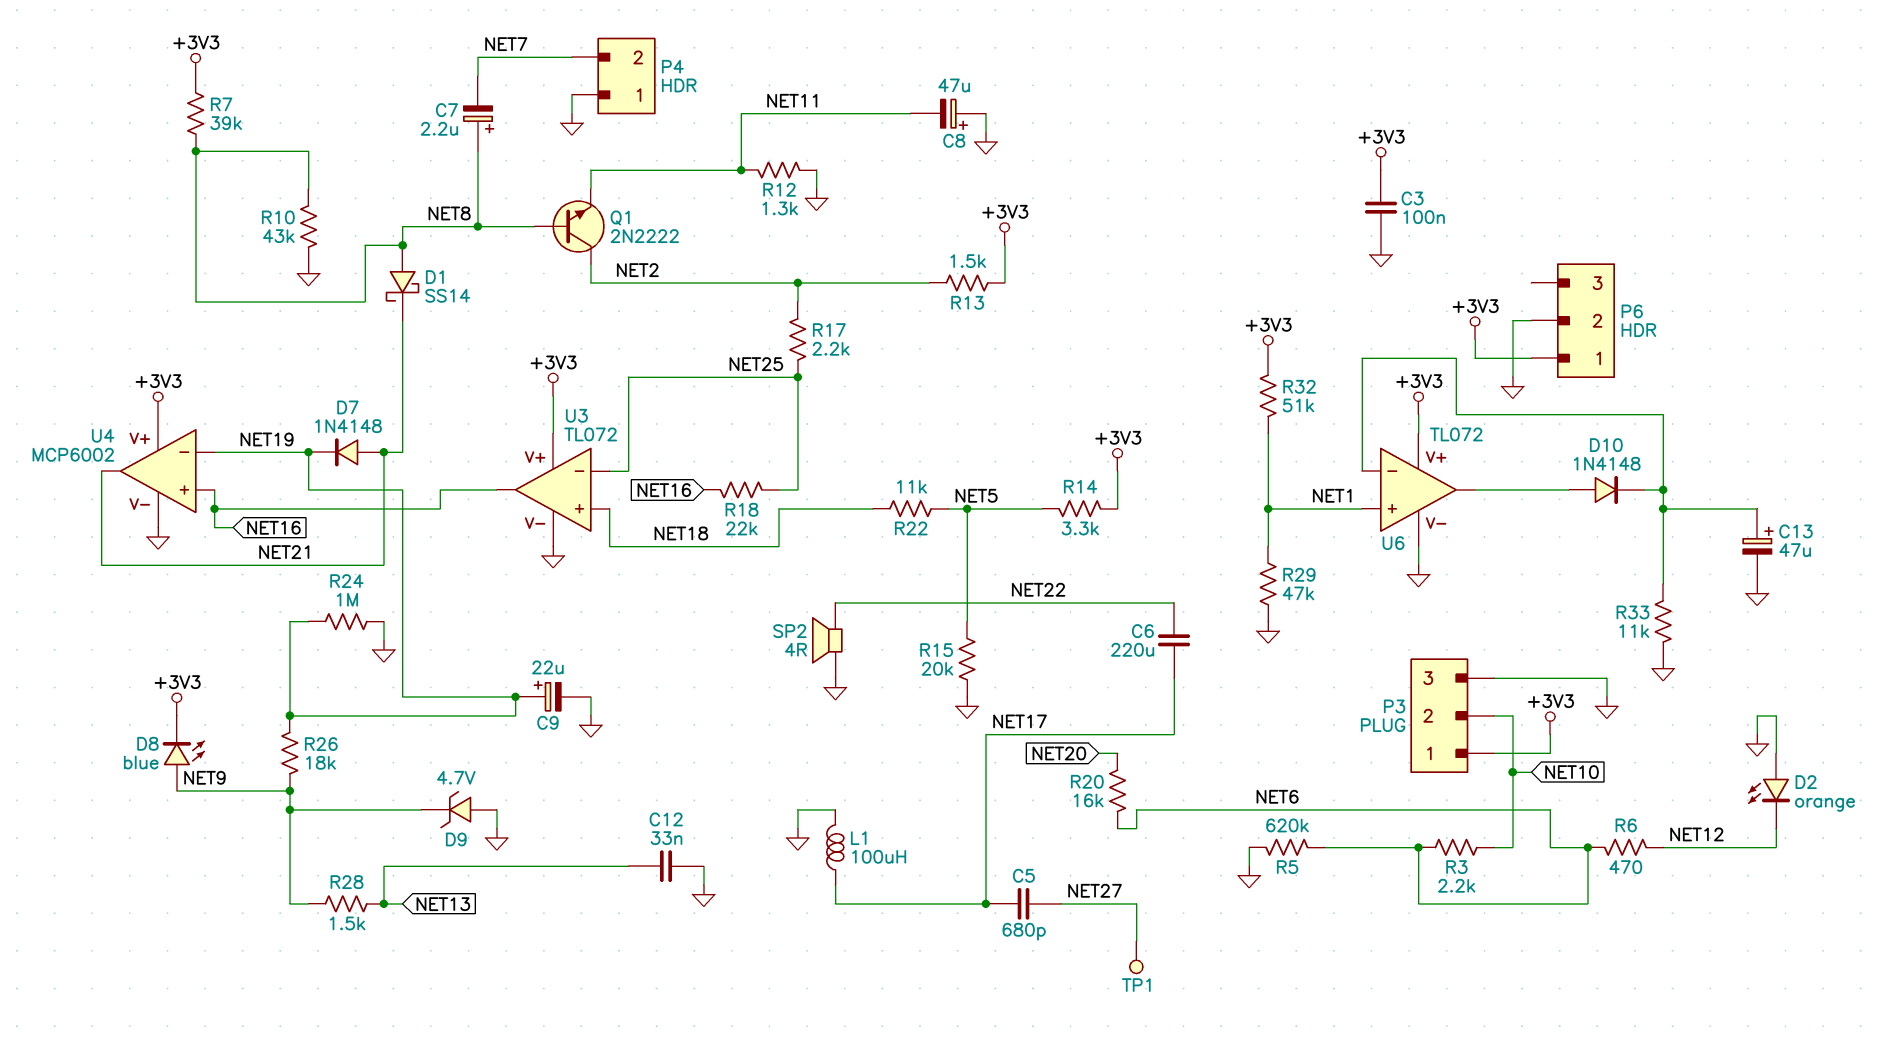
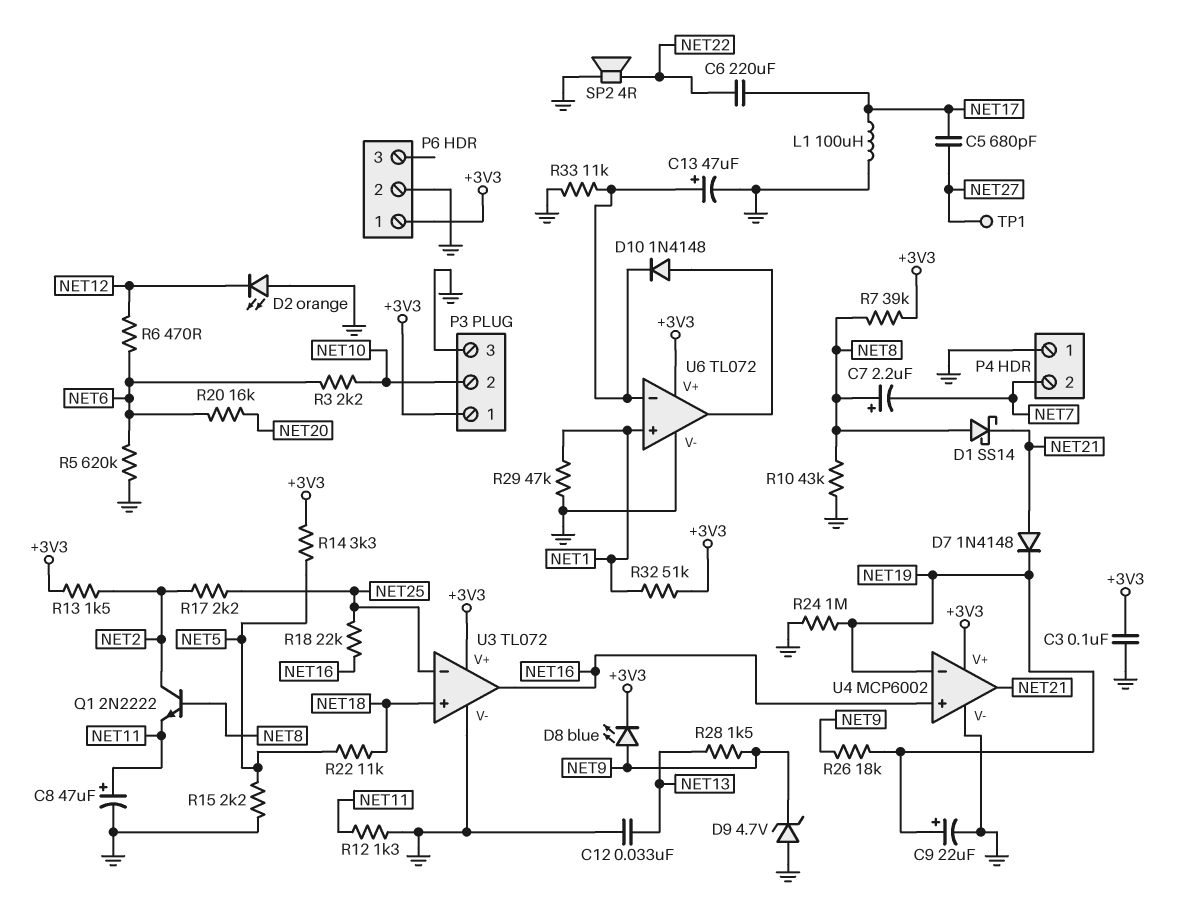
C8: 47uF (plus GND, minus NET11) -> 47uF (plus NET11, minus GND)
R15: 20k (GND, NET5) -> 2.2k (GND, NET5)

